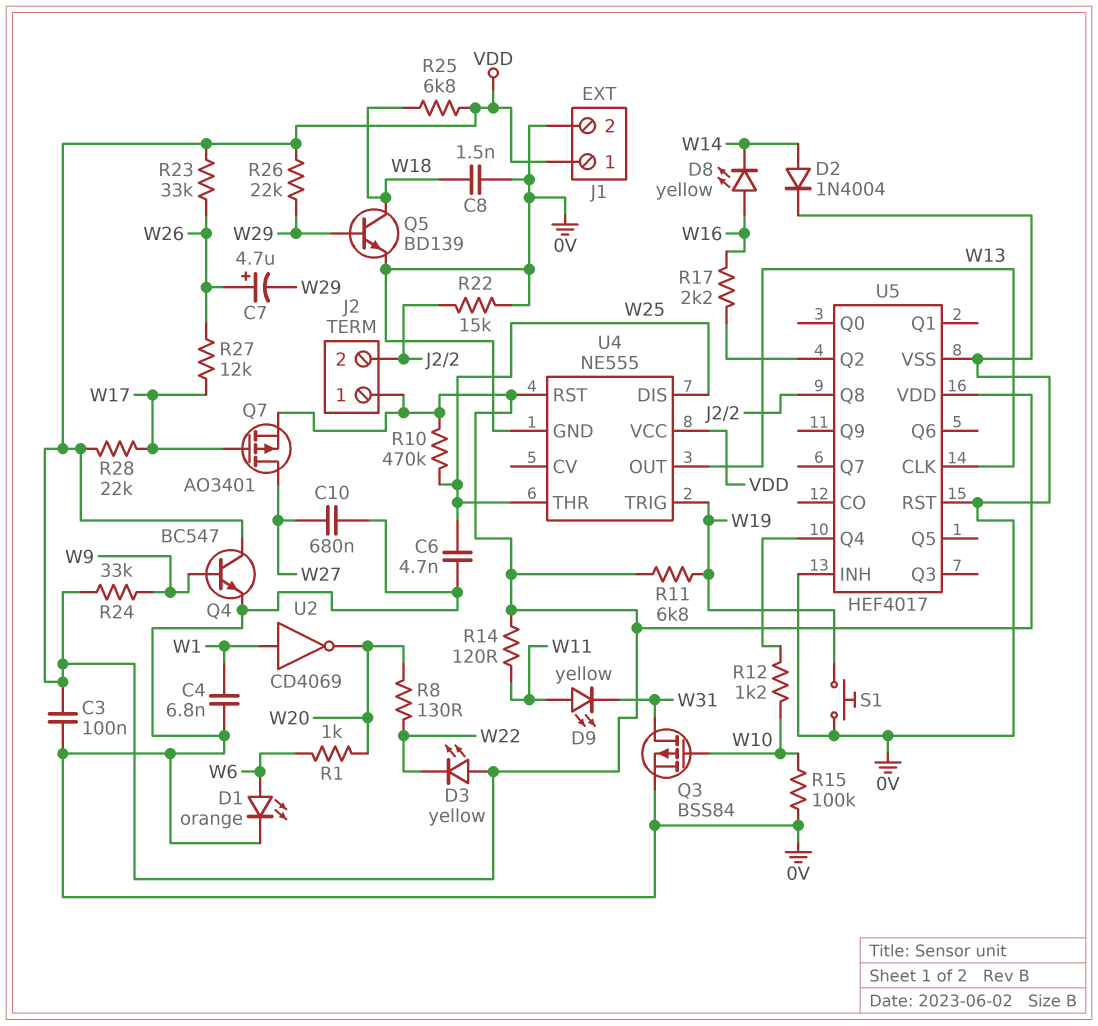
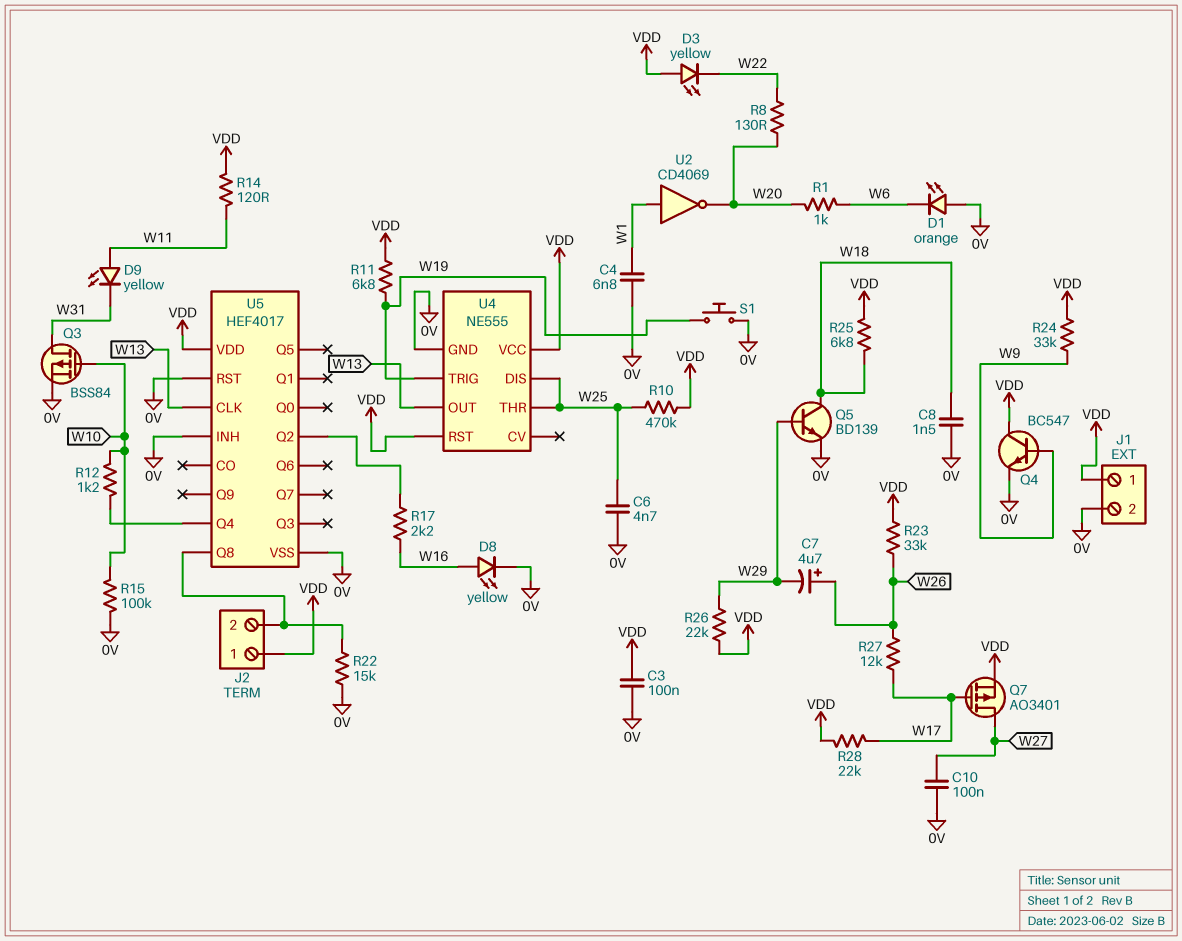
C10: 680nF (0V, W27) -> 100nF (0V, W27)
D1: LED orange (A W6, K 0V) -> LED orange (A 0V, K W6)
D2: diode 1N4004 (A W14, K 0V) -> none
D8: LED yellow (A W16, K W14) -> LED yellow (A W16, K 0V)

